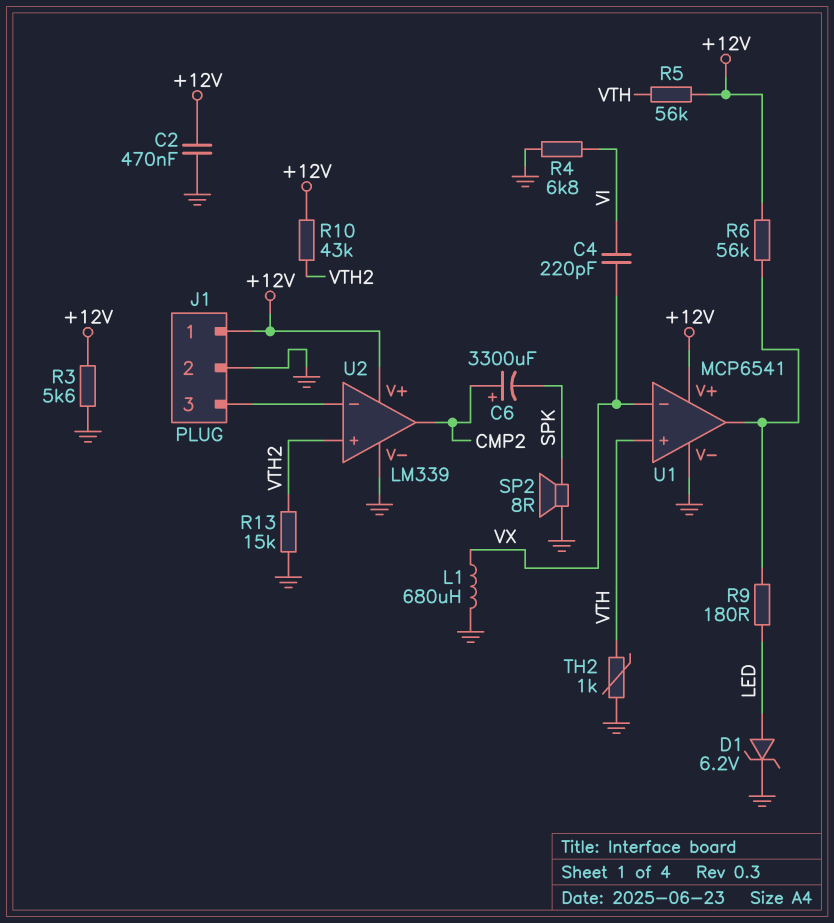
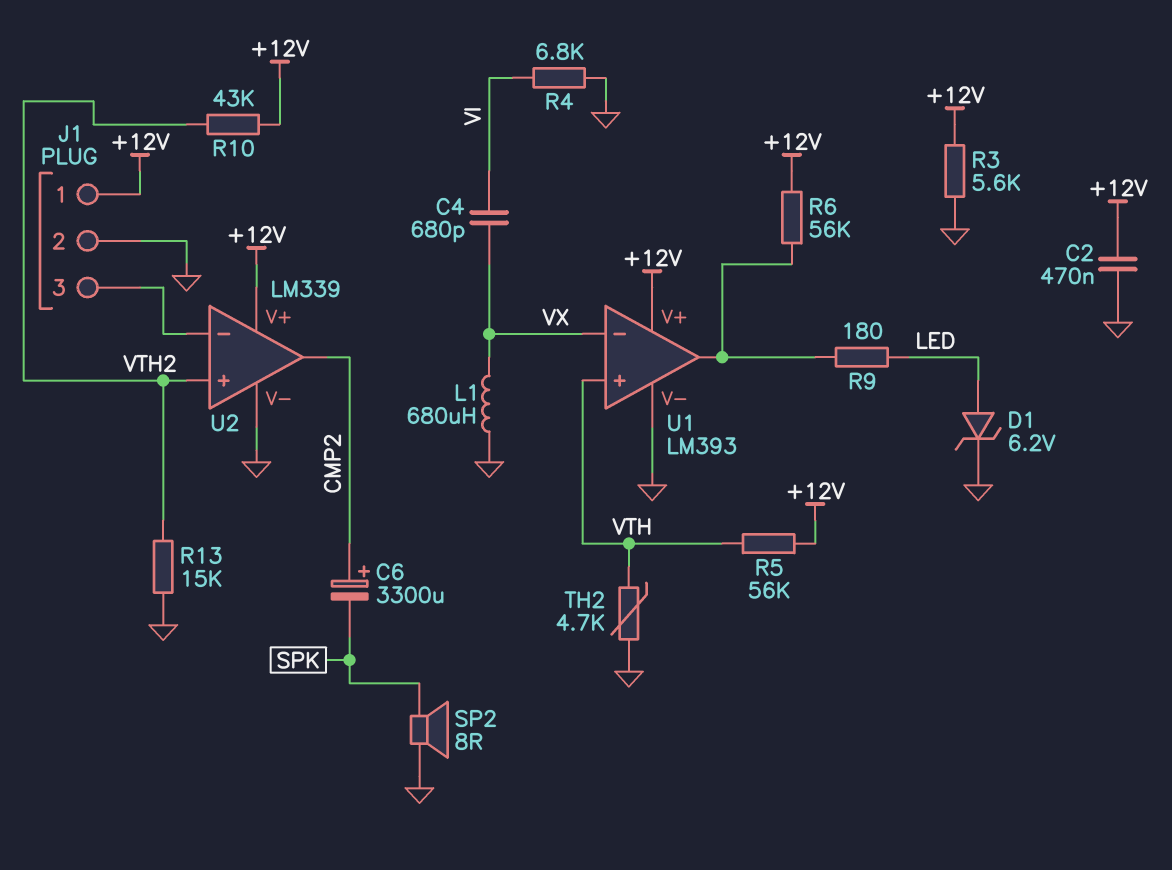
C4: 220pF (VI, VX) -> 680pF (VI, VX)
TH2: 1k (GND, VTH) -> 4.7k (GND, VTH)
U1: MCP6541 -> LM393

